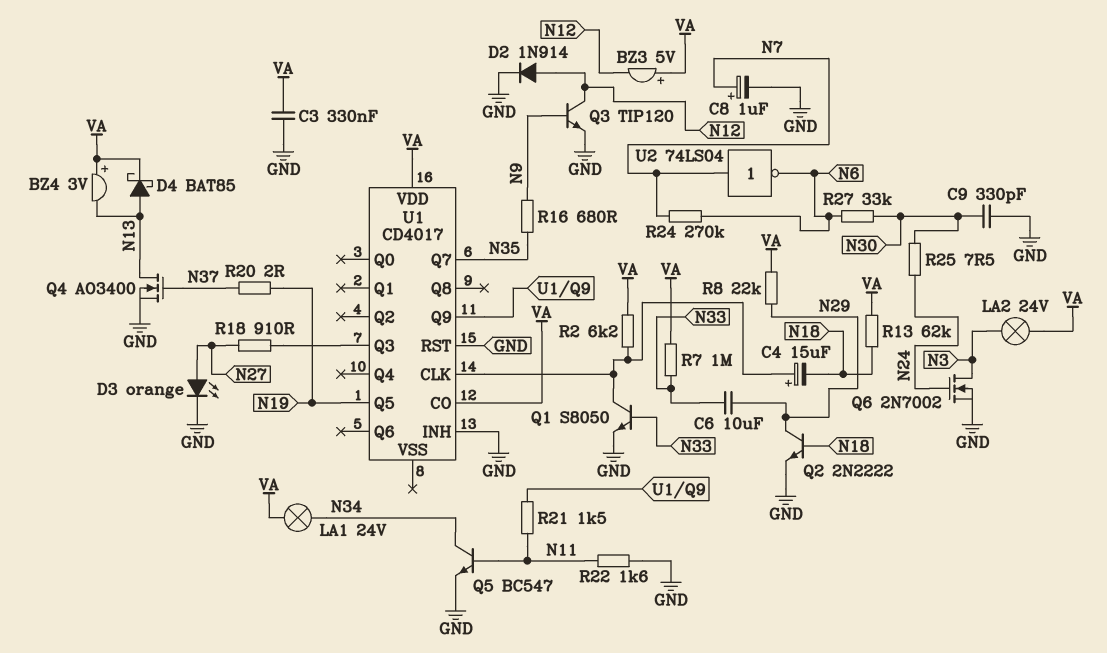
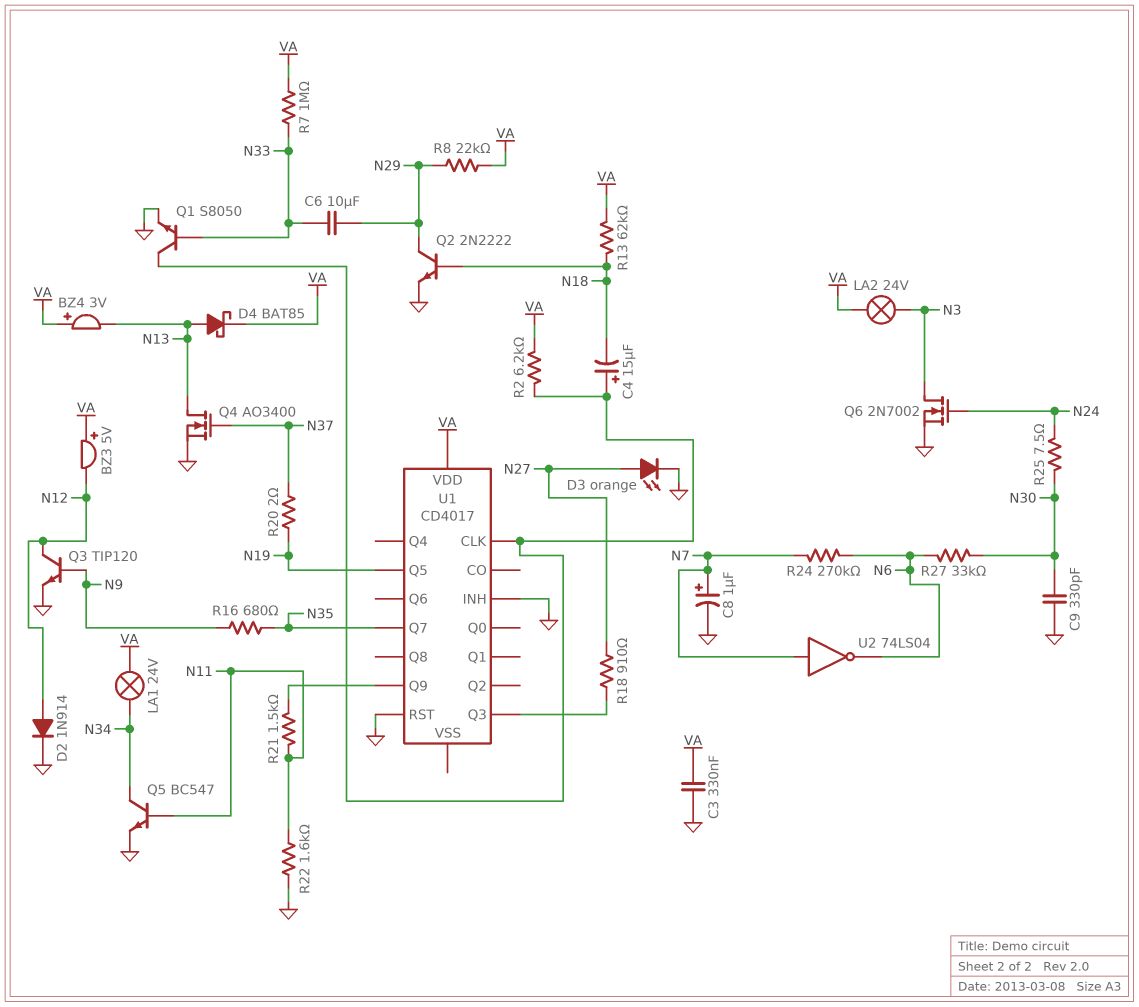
U1 pin CO: VA -> none

